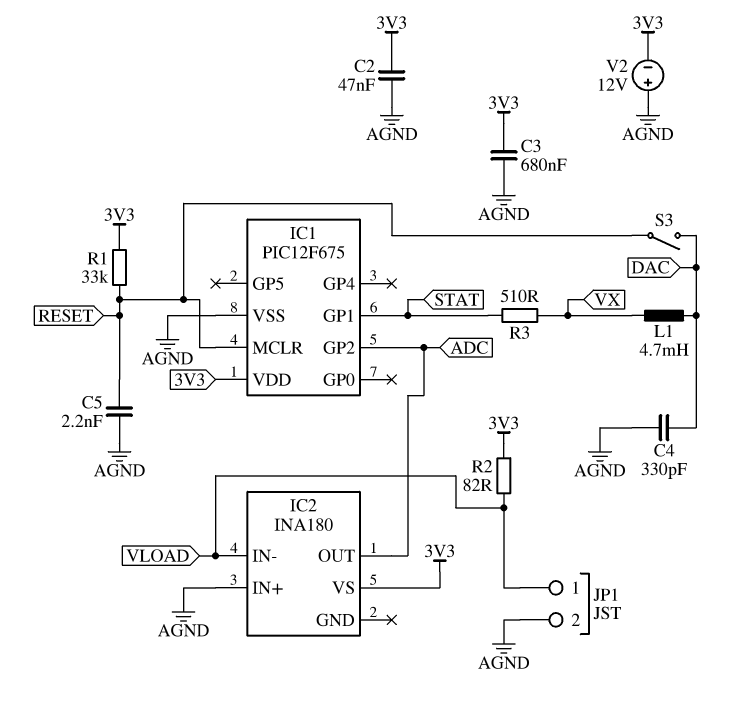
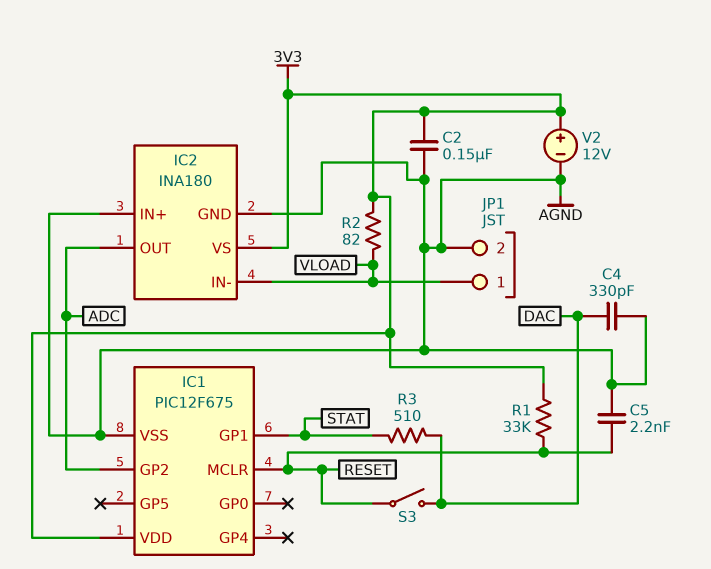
C2: 47nF (3V3, AGND) -> 150nF (3V3, AGND)
C3: 680nF (3V3, AGND) -> none
IC2 pin GND: none -> AGND
L1: 4.7mH (DAC, VX) -> none
R3: 510 (STAT, VX) -> 510 (DAC, STAT)
V2: 12V (plus AGND, minus 3V3) -> 12V (plus 3V3, minus AGND)

